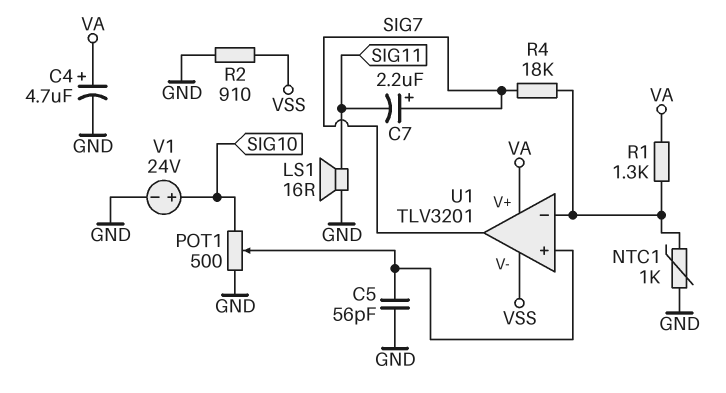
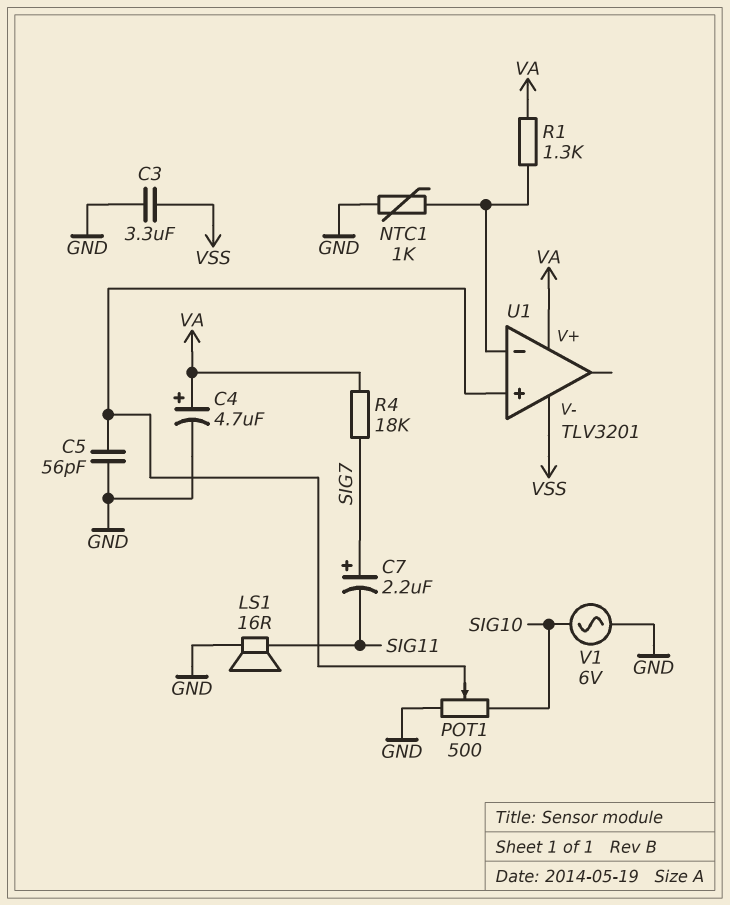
C3: none -> 3.3uF (GND, VSS)
R2: 910 (GND, VSS) -> none
R4: 18k (SIG7, U1/in-) -> 18k (SIG7, VA)
U1 pin out: SIG7 -> none
V1: 24V (plus SIG10, minus GND) -> AC 6V (GND, SIG10)

